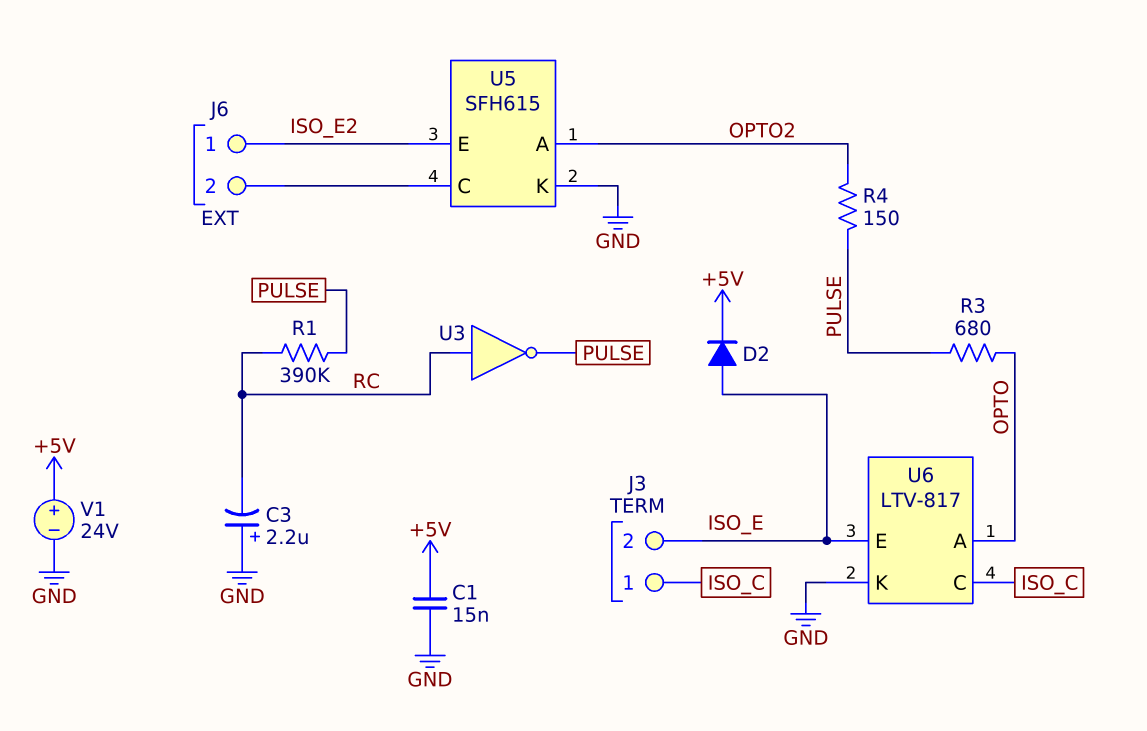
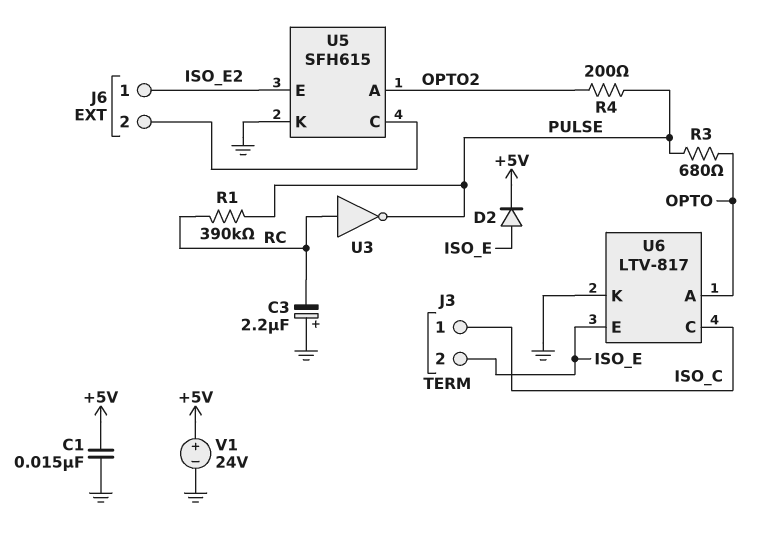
R4: 150 (OPTO2, PULSE) -> 200 (OPTO2, PULSE)

